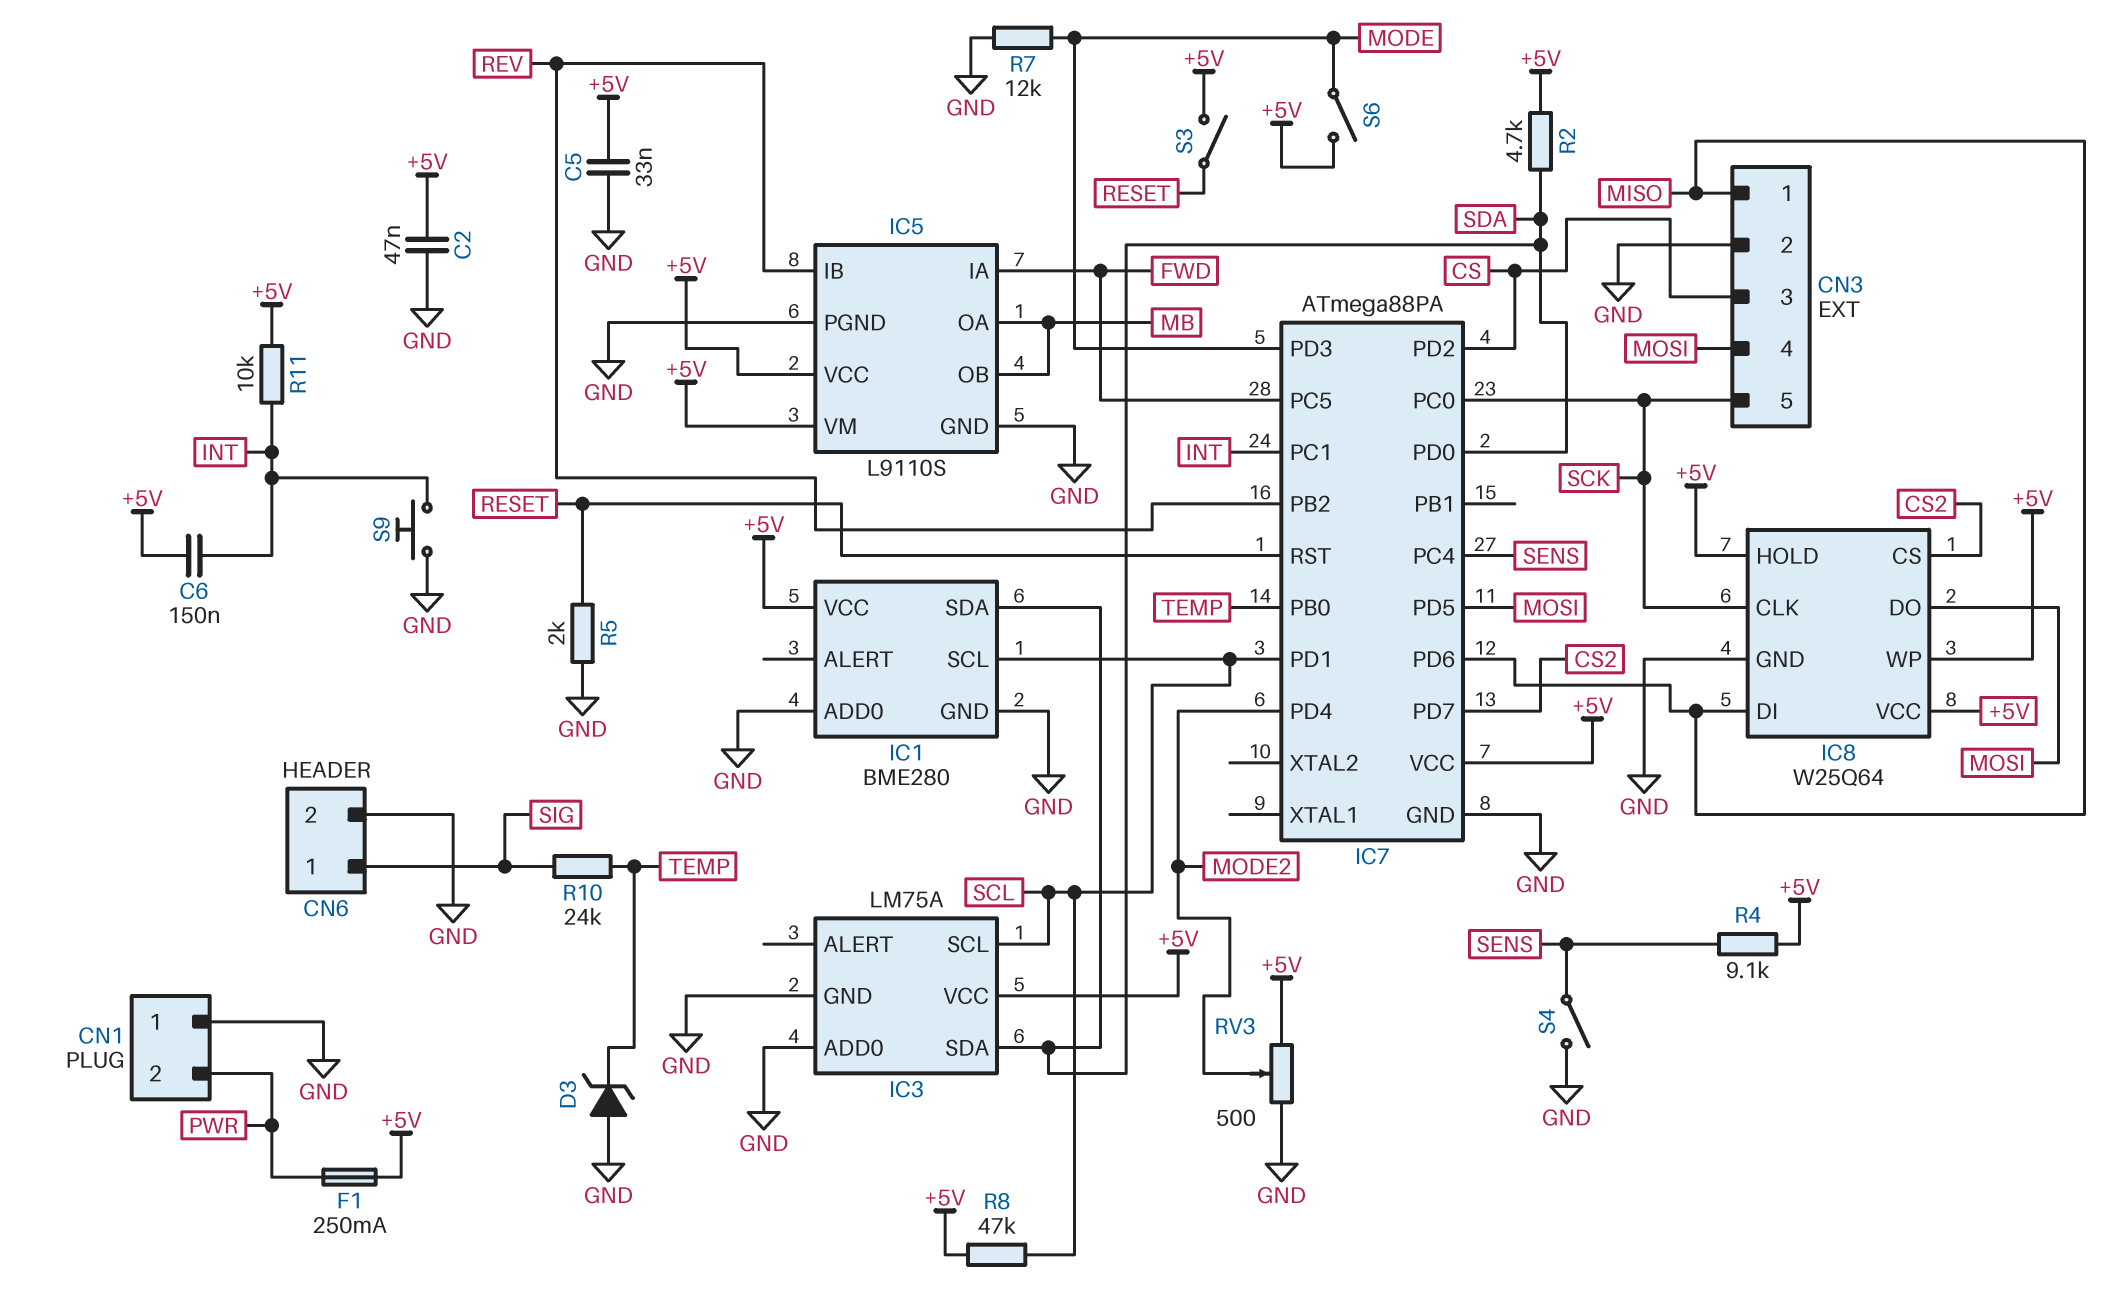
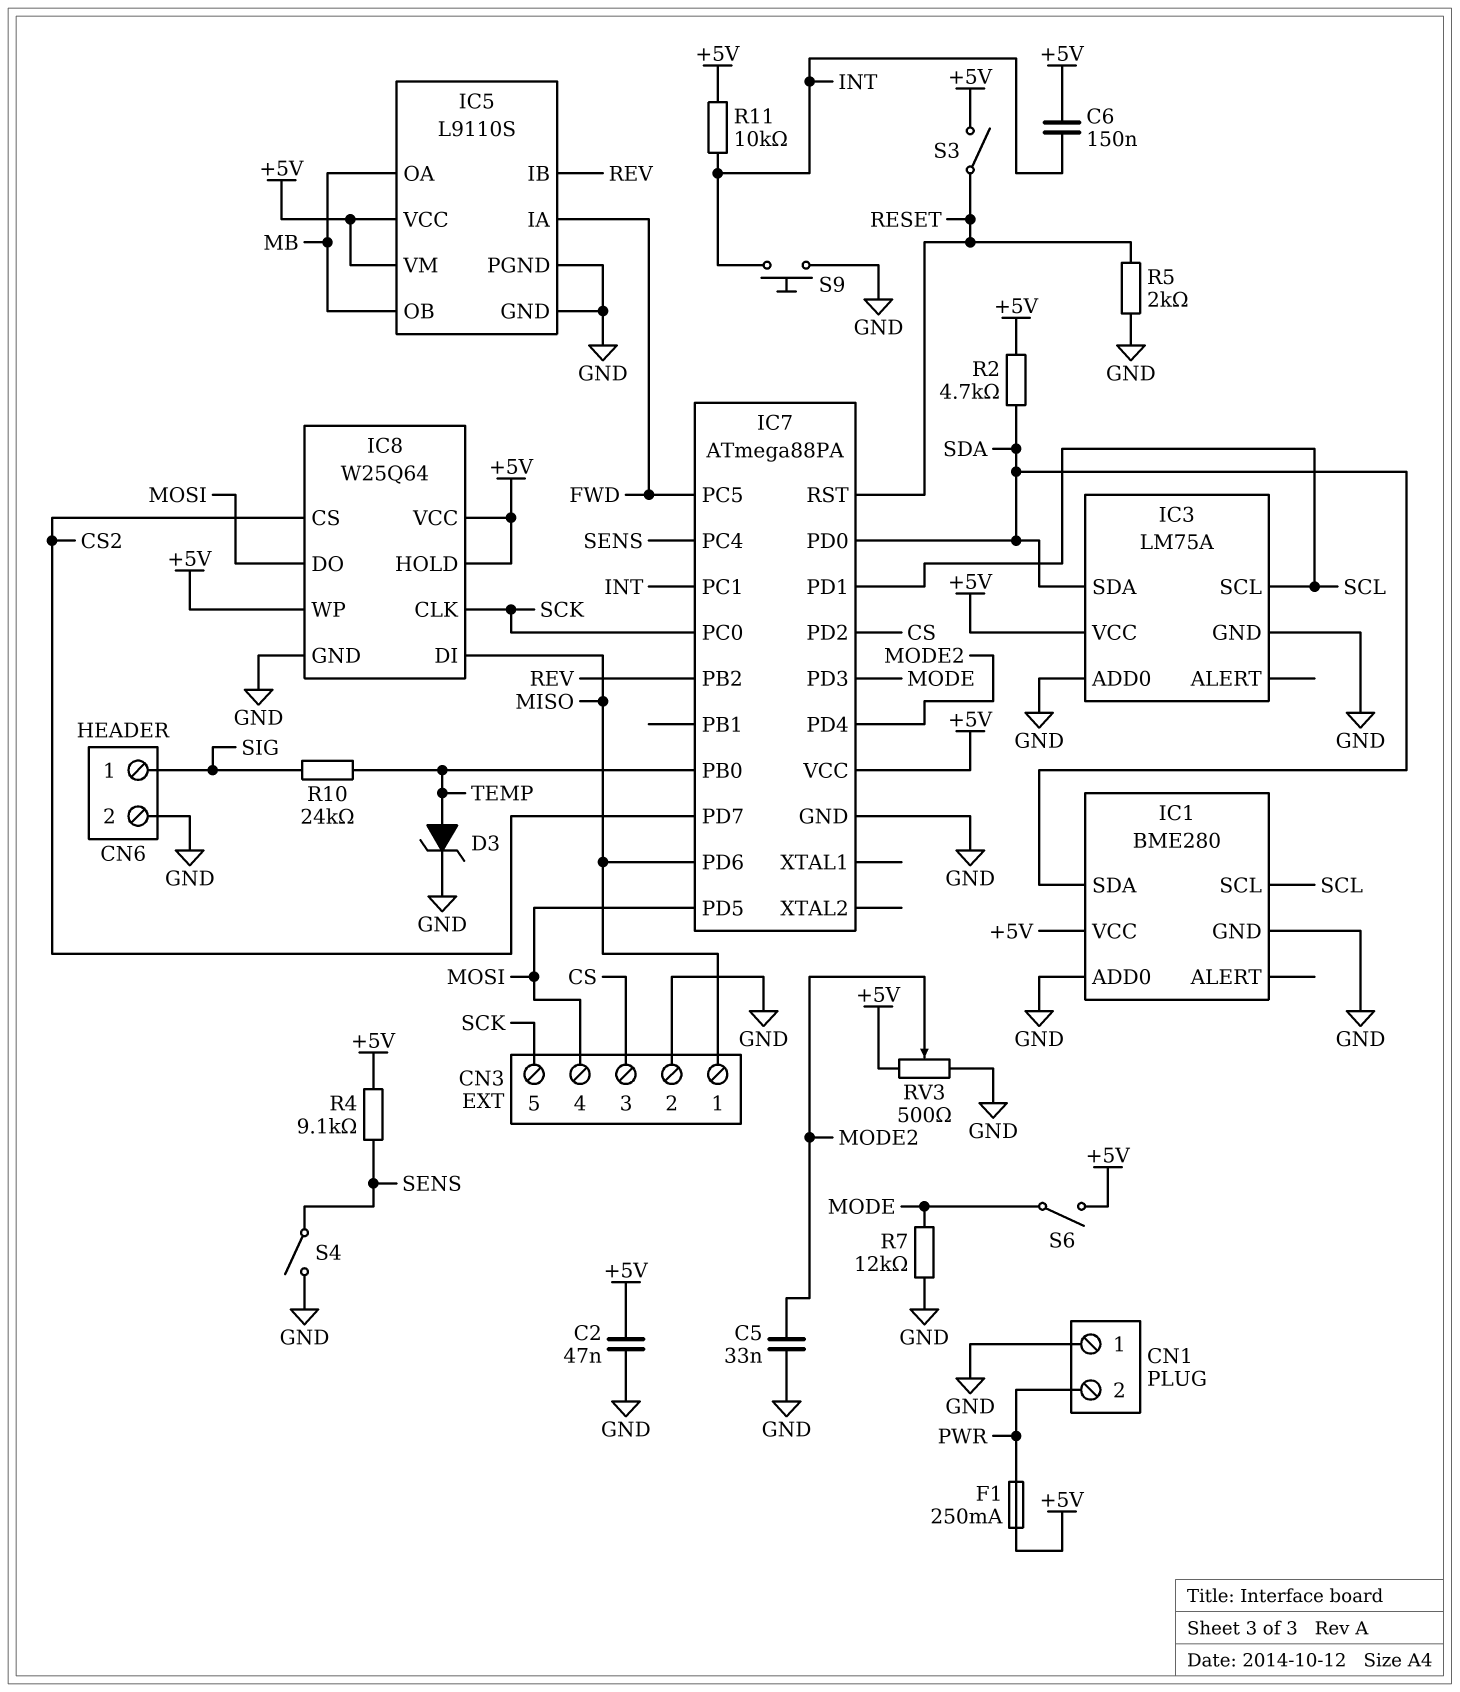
C5: 33nF (+5V, GND) -> 33nF (GND, MODE2)
D3: zener (A GND, K TEMP) -> zener (A TEMP, K GND)
R8: 47k (+5V, SCL) -> none

